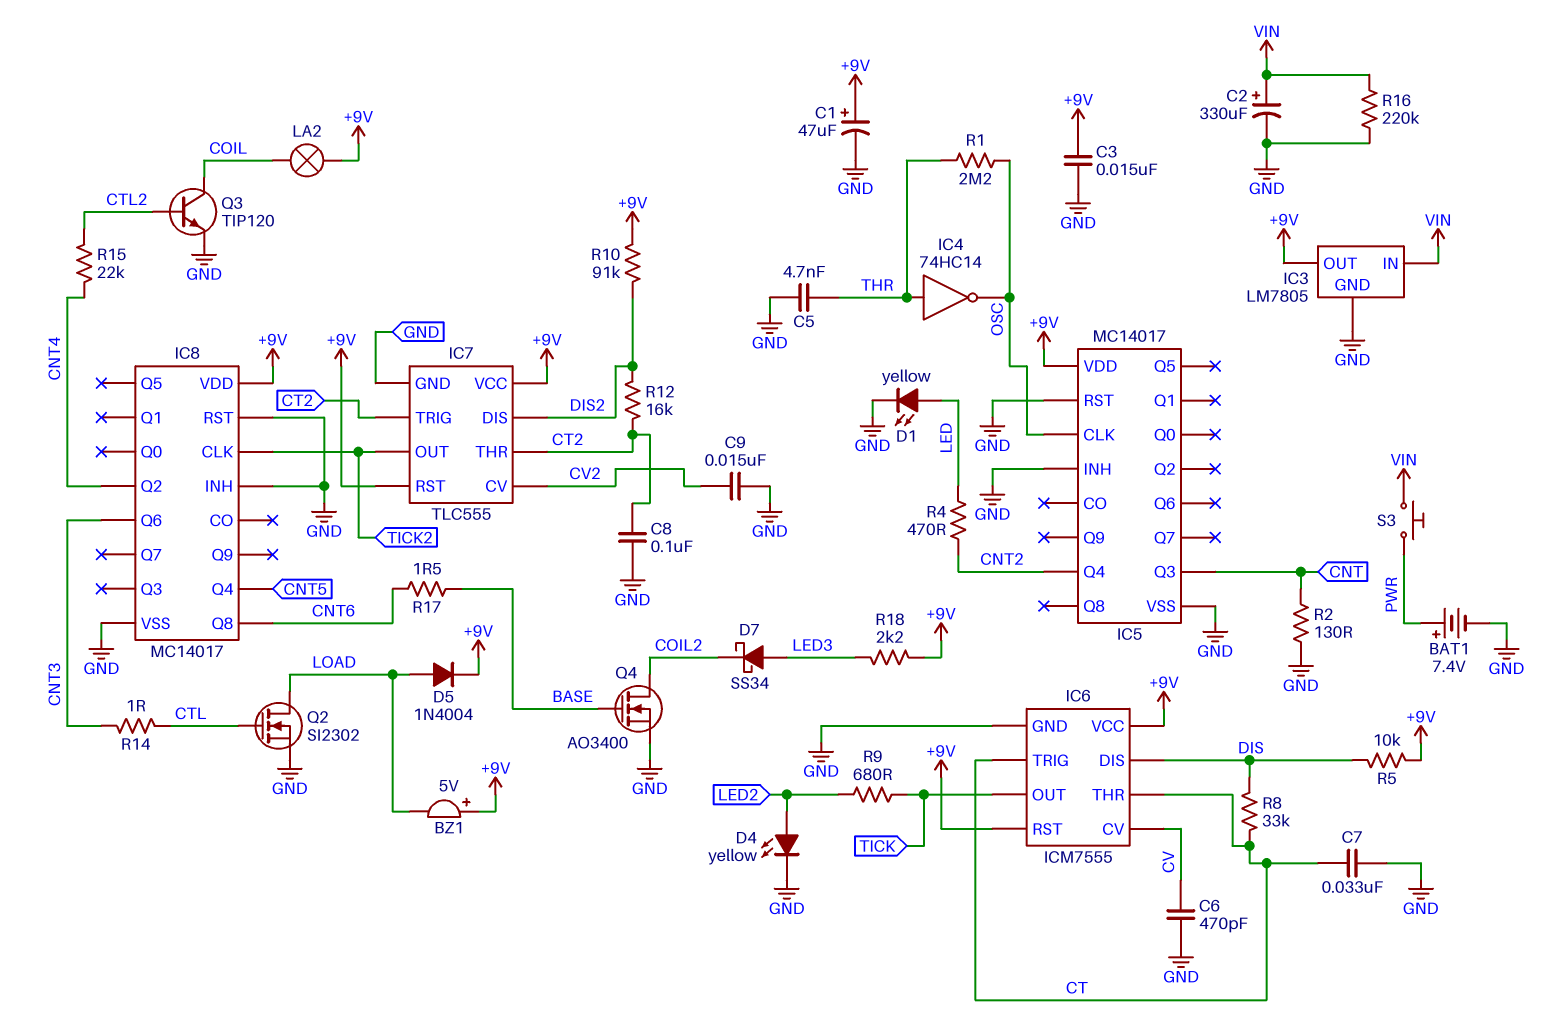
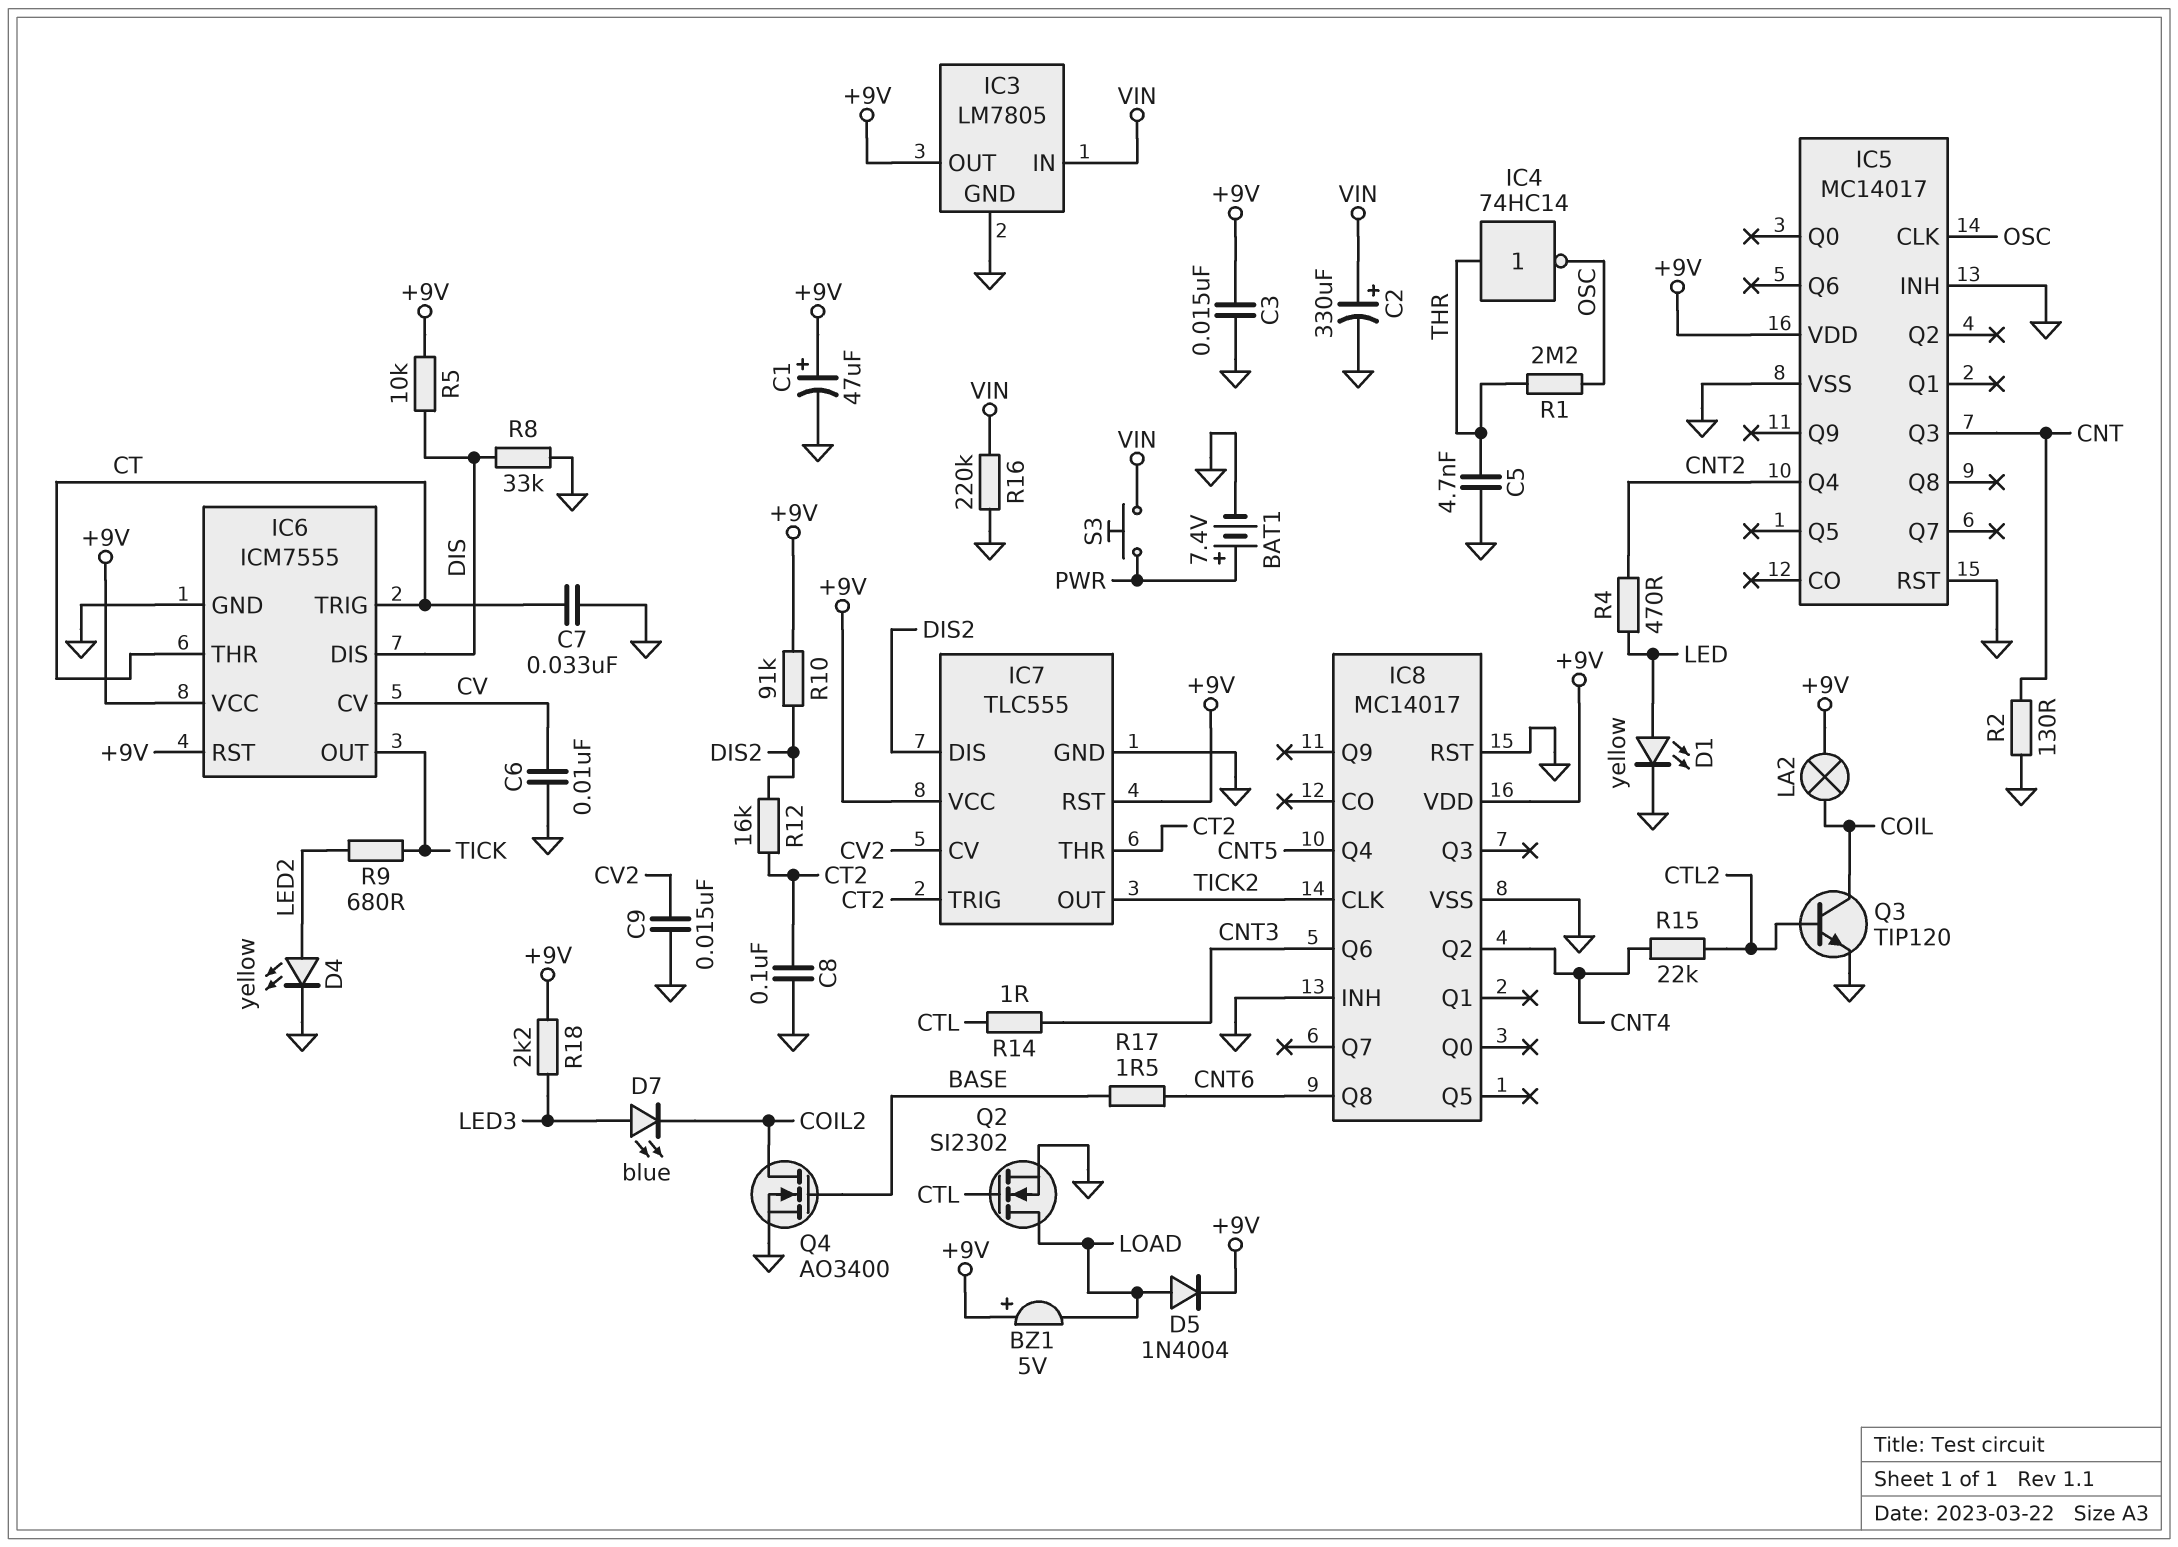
C6: 470pF (CV, GND) -> 10nF (CV, GND)
D7: schottky SS34 (A LED3, K COIL2) -> LED blue (A LED3, K COIL2)
R8: 33k (CT, DIS) -> 33k (DIS, GND)

